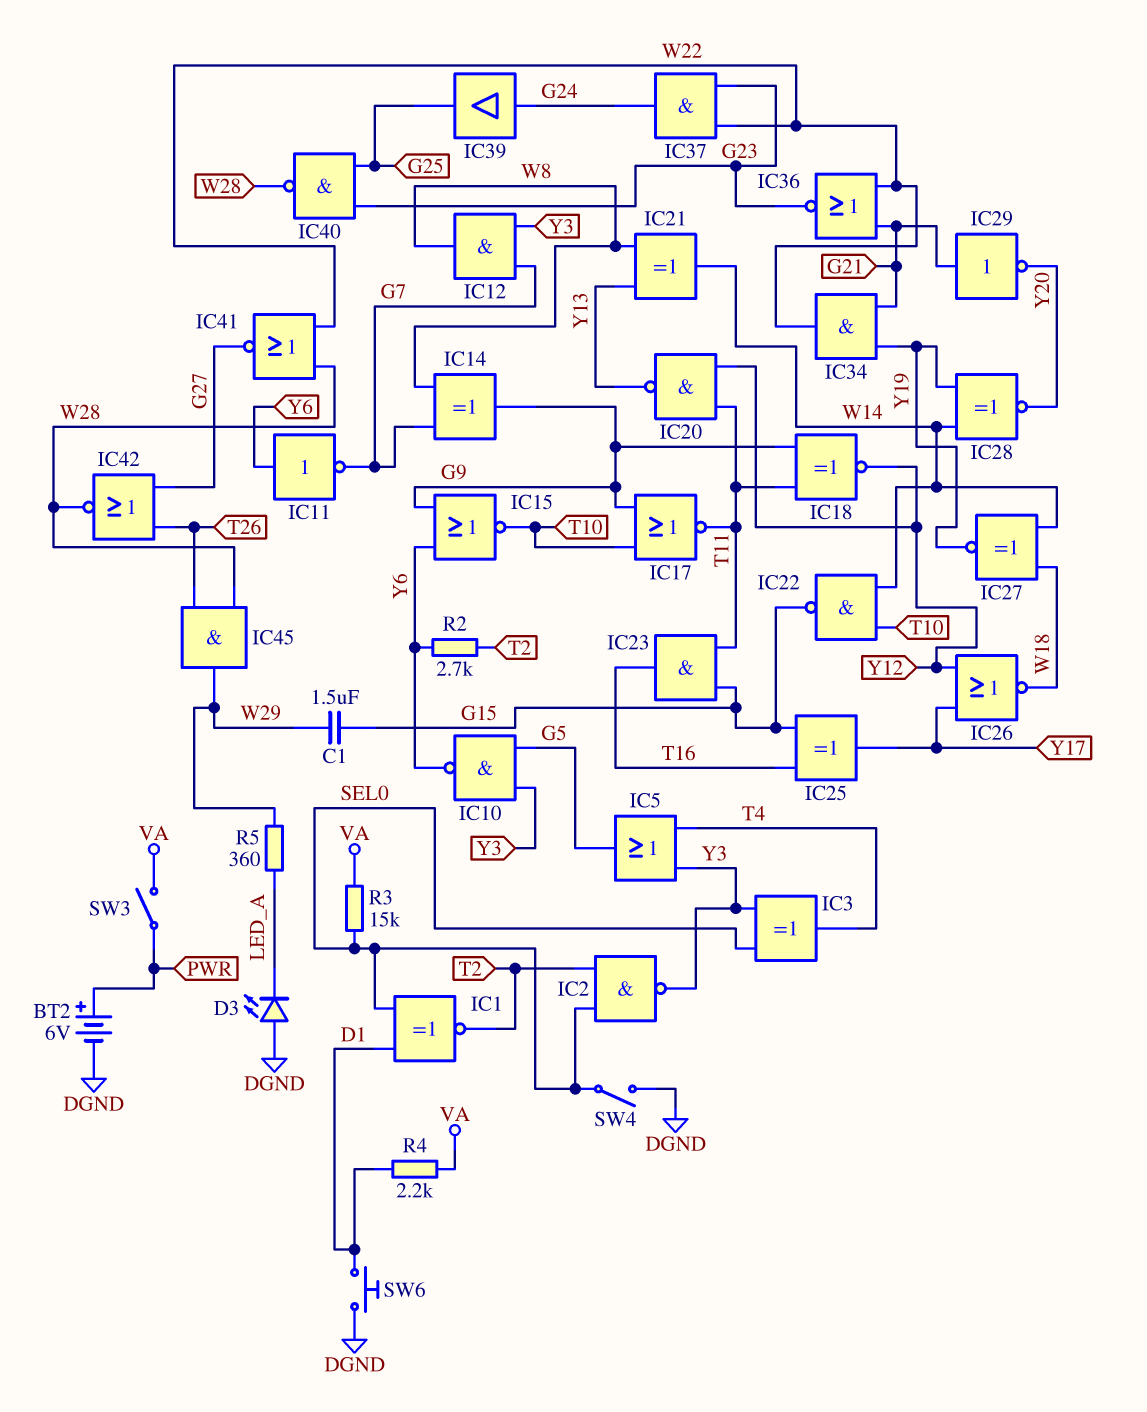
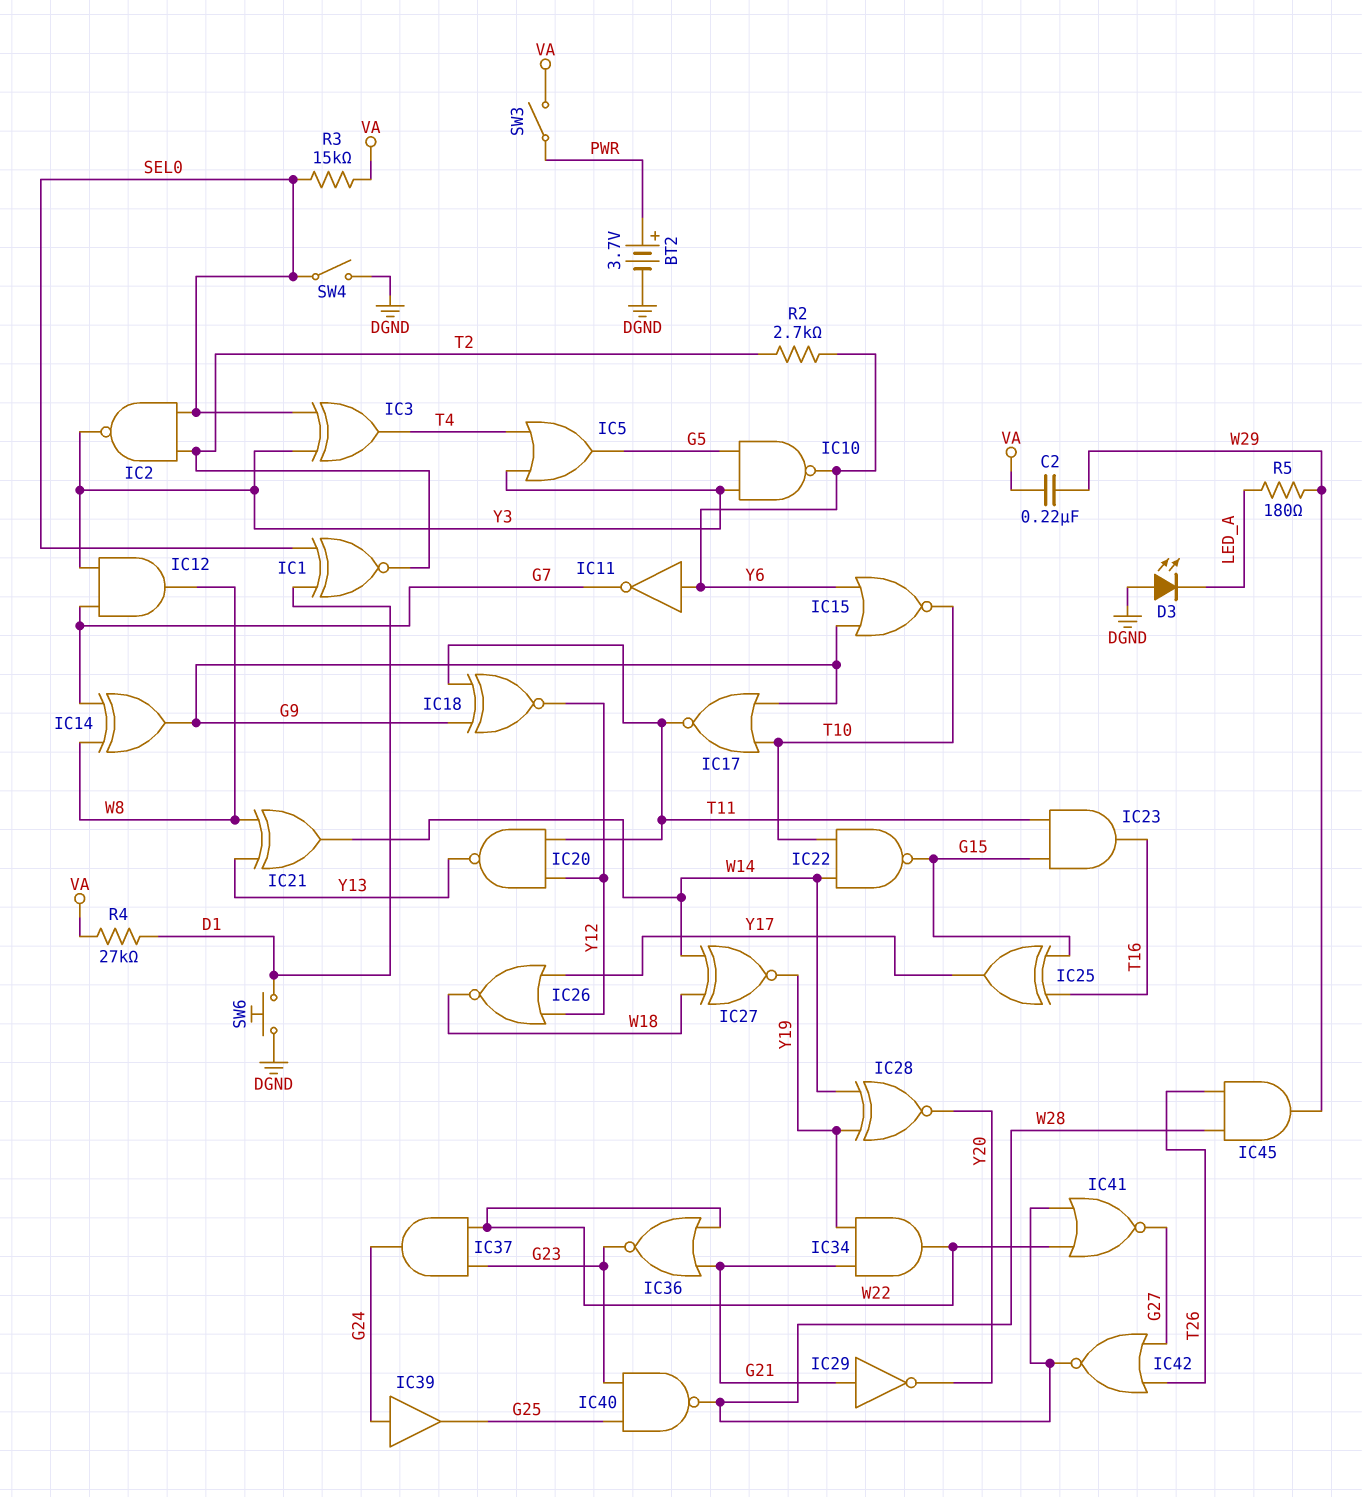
BT2: 6V (plus PWR, minus DGND) -> 3.7V (plus PWR, minus DGND)
C1: 1.5uF (G15, W29) -> none
C2: none -> 220nF (VA, W29)
R4: 2.2k (D1, VA) -> 27k (D1, VA)
R5: 360 (LED_A, W29) -> 180 (LED_A, W29)

